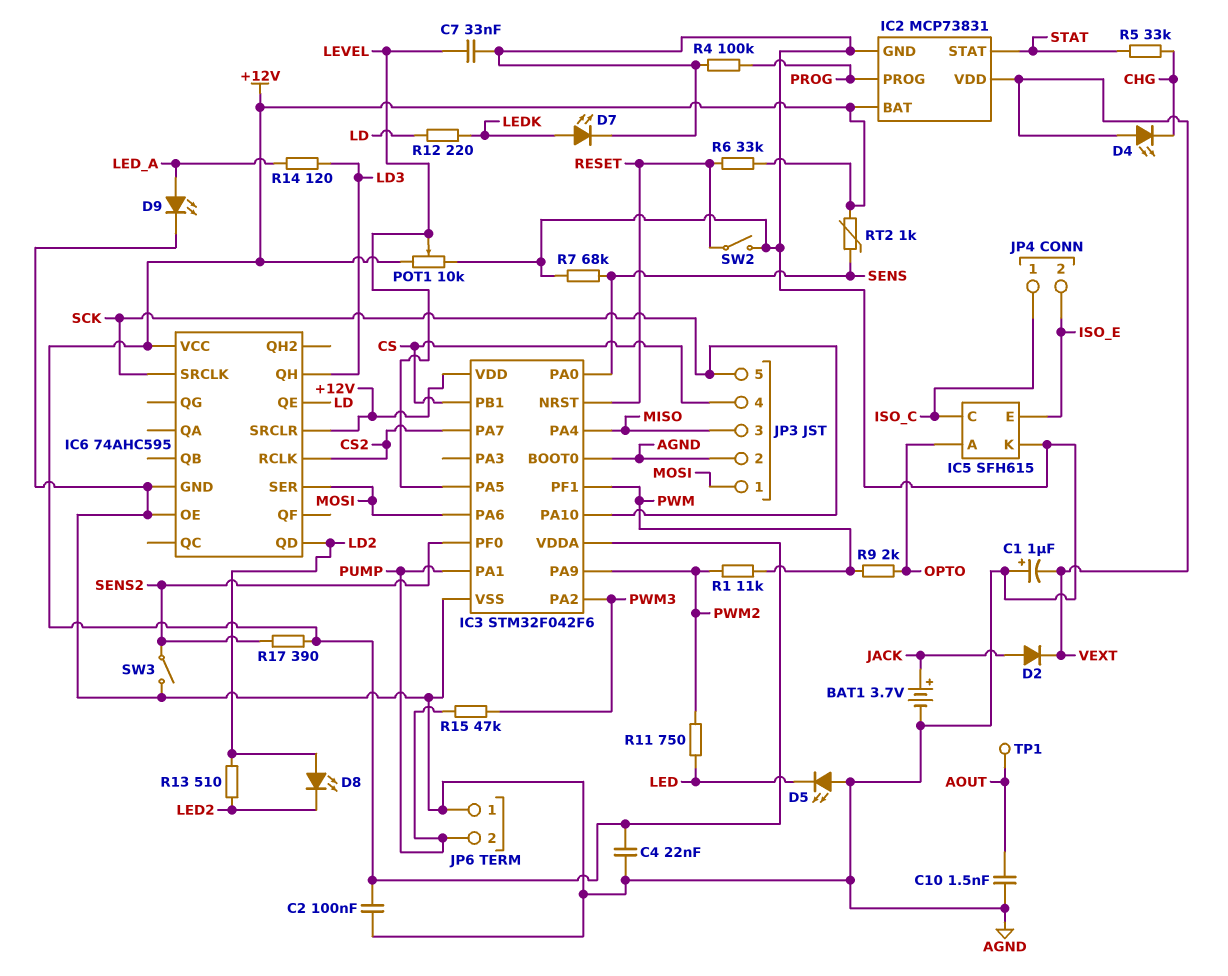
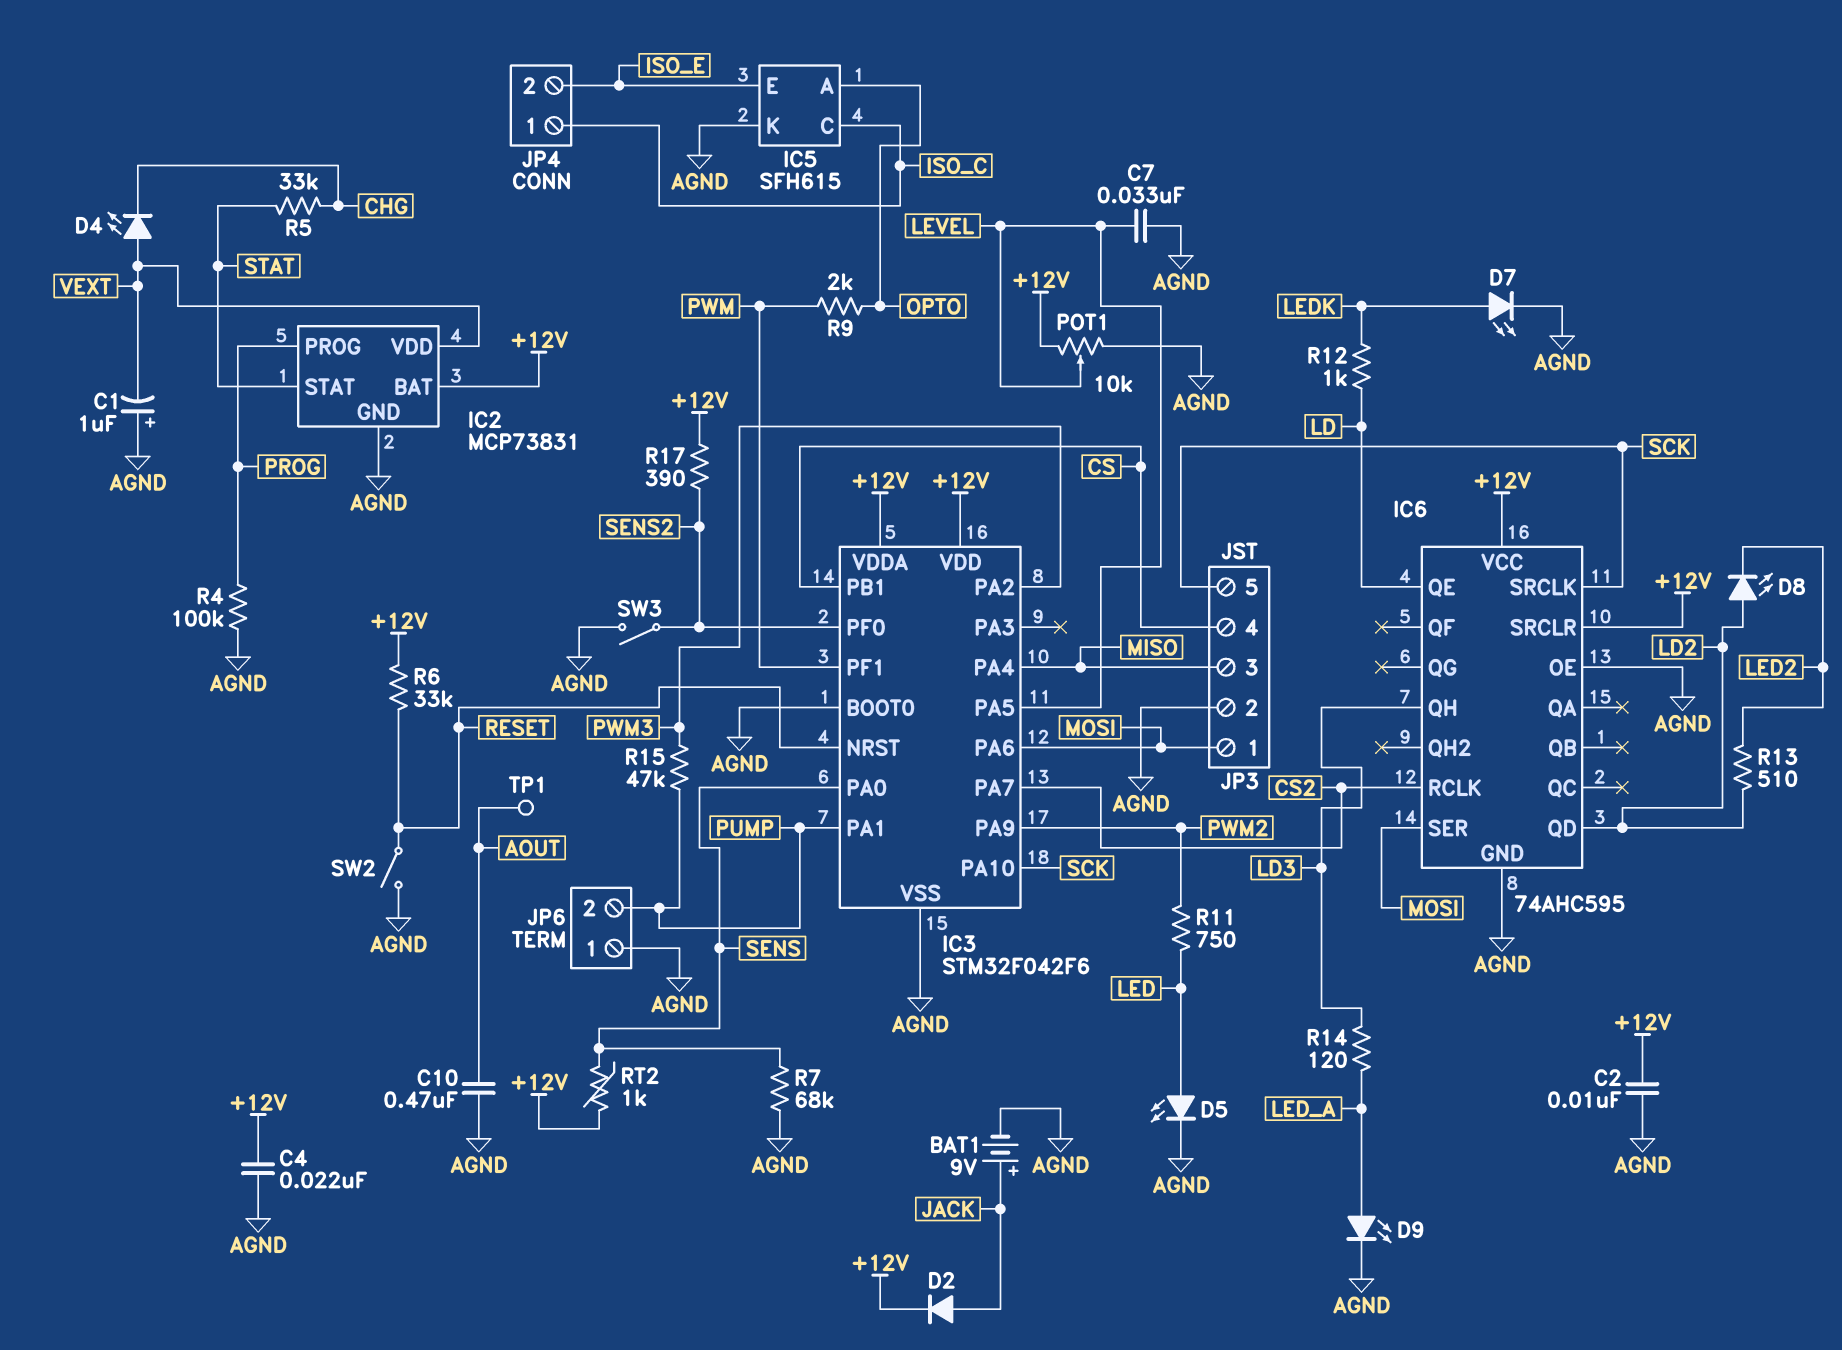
BAT1: 3.7V (plus JACK, minus AGND) -> 9V (plus JACK, minus AGND)
C2: 100nF (+12V, AGND) -> 10nF (+12V, AGND)
C10: 1.5nF (AGND, AOUT) -> 470nF (AGND, AOUT)
D2: diode (A JACK, K VEXT) -> diode (A JACK, K +12V)
D5: LED (A AGND, K LED) -> LED (A LED, K AGND)
R1: 11k (PWM, PWM2) -> none
R12: 220 (LD, LEDK) -> 1k (LD, LEDK)

